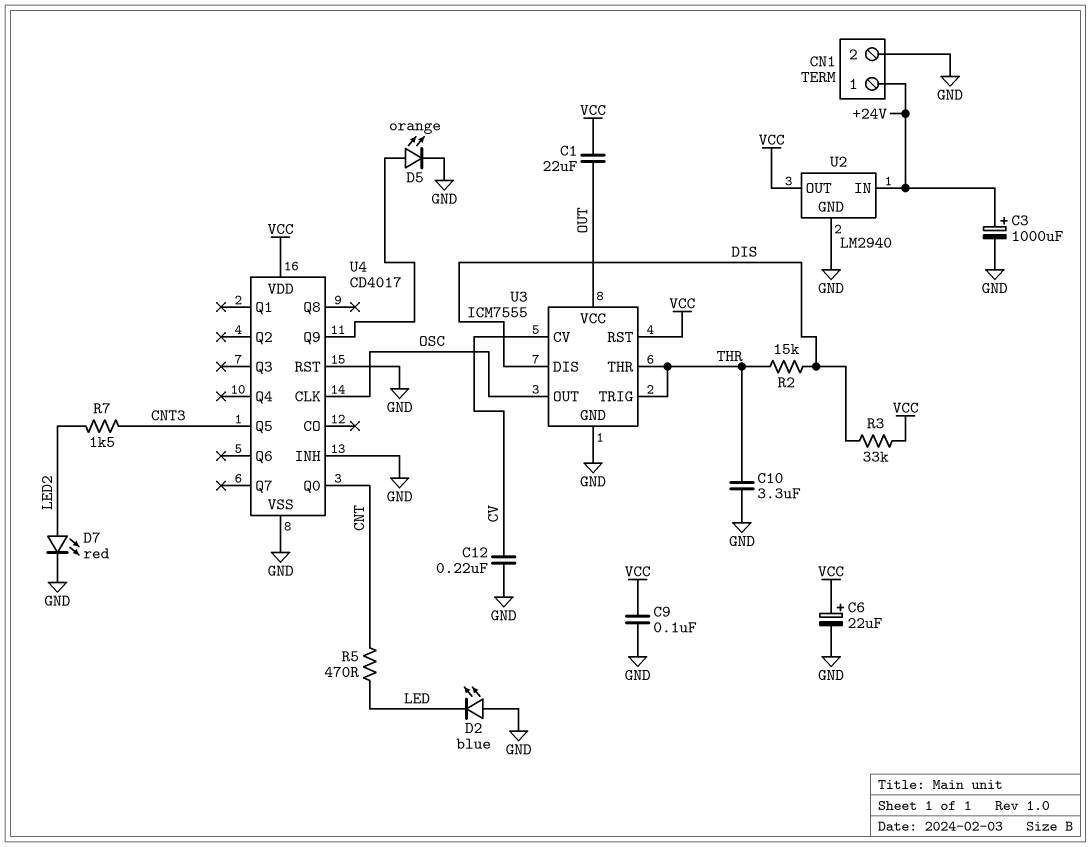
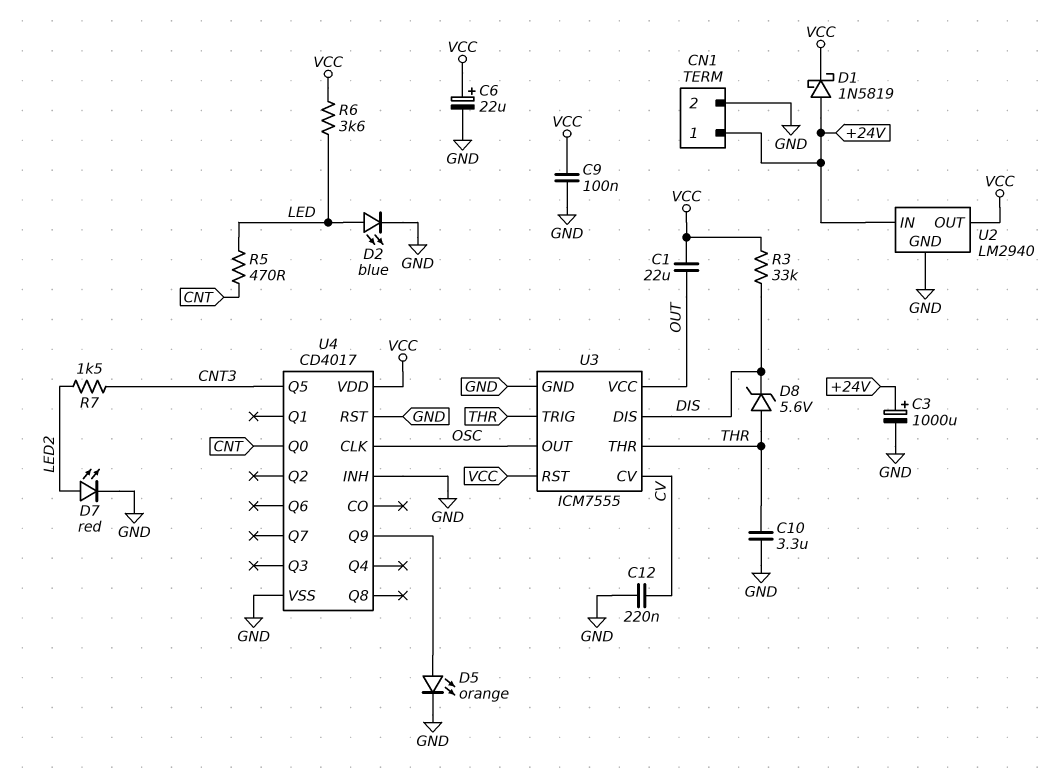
D1: none -> schottky 1N5819 (A +24V, K VCC)
D2: LED blue (A GND, K LED) -> LED blue (A LED, K GND)
D8: none -> zener 5.6V (A THR, K DIS)
R2: 15k (DIS, THR) -> none
R6: none -> 3.6k (LED, VCC)

